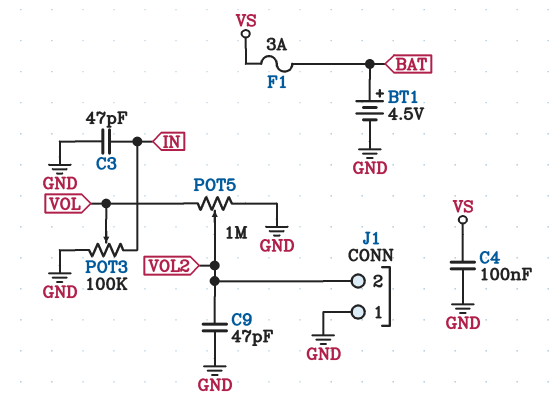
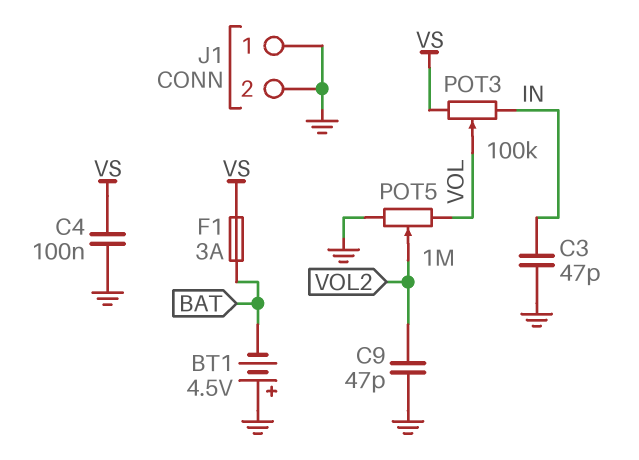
BT1: 4.5V (plus BAT, minus GND) -> 4.5V (plus GND, minus BAT)
J1 pin 2: VOL2 -> GND
POT3: 100k (GND, IN, wiper VOL) -> 100k (IN, VS, wiper VOL)

